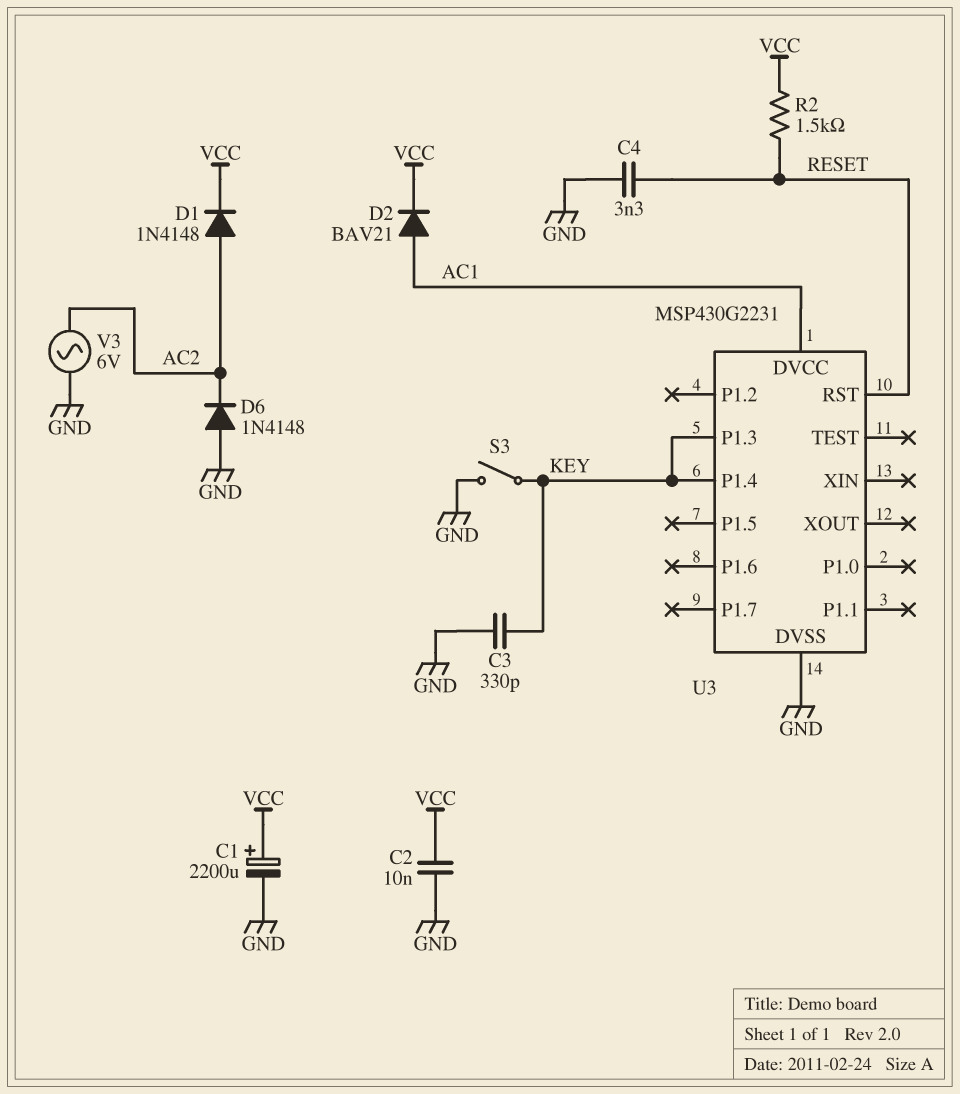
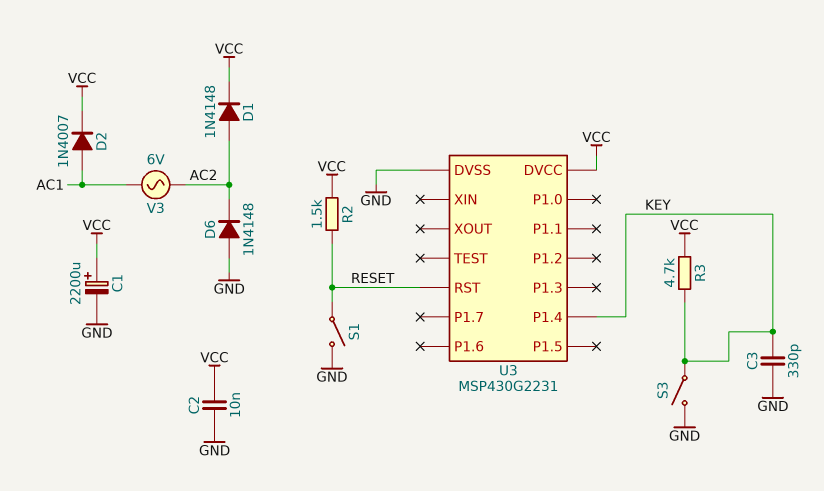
C4: 3.3nF (GND, RESET) -> none
D2: diode BAV21 (A AC1, K VCC) -> diode 1N4007 (A AC1, K VCC)
R3: none -> 4.7k (KEY, VCC)
S1: none -> switch (GND, RESET)
U3 pin DVCC: AC1 -> VCC
U3 pin P1.3: KEY -> none
V3: AC 6V (AC2, GND) -> AC 6V (AC1, AC2)

